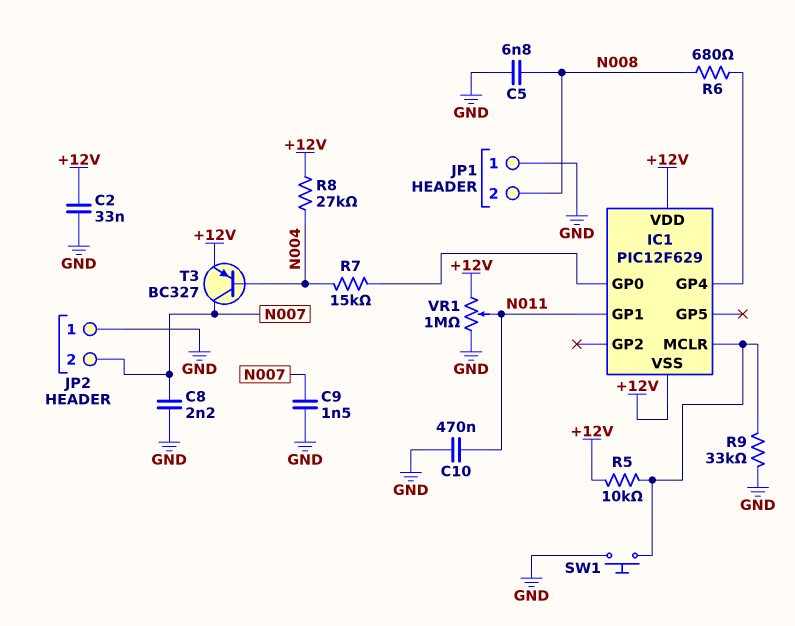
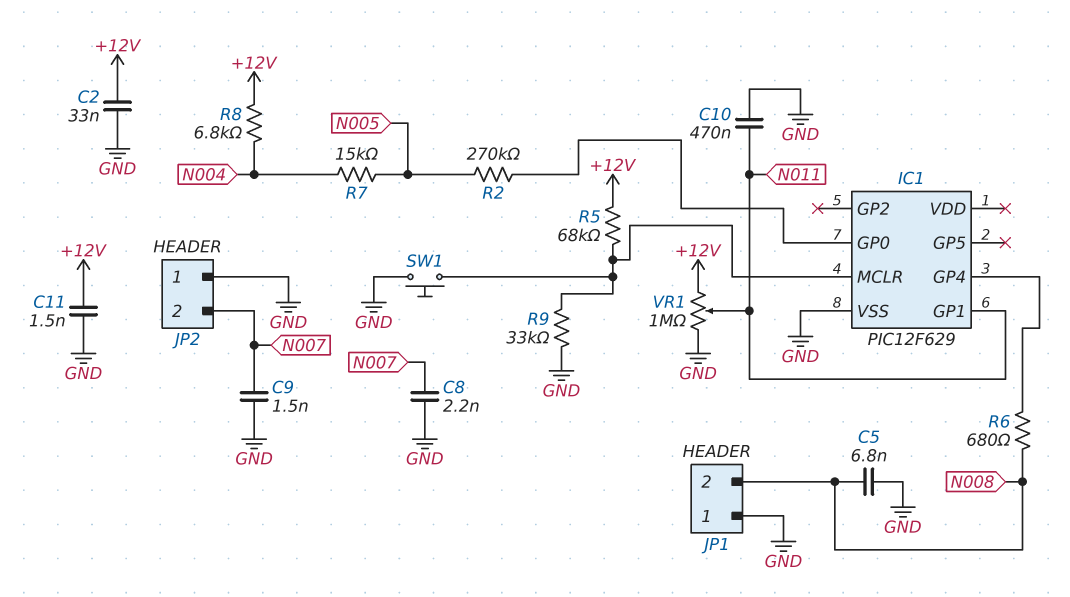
C11: none -> 1.5nF (+12V, GND)
IC1 pin VDD: +12V -> none
IC1 pin VSS: +12V -> GND
R2: none -> 270k (IC1/GP0, N005)
R5: 10k (+12V, IC1/MCLR) -> 68k (+12V, IC1/MCLR)
R7: 15k (IC1/GP0, N004) -> 15k (N004, N005)
R8: 27k (+12V, N004) -> 6.8k (+12V, N004)
T3: PNP BC327 (B N004, C N007, E +12V) -> none

